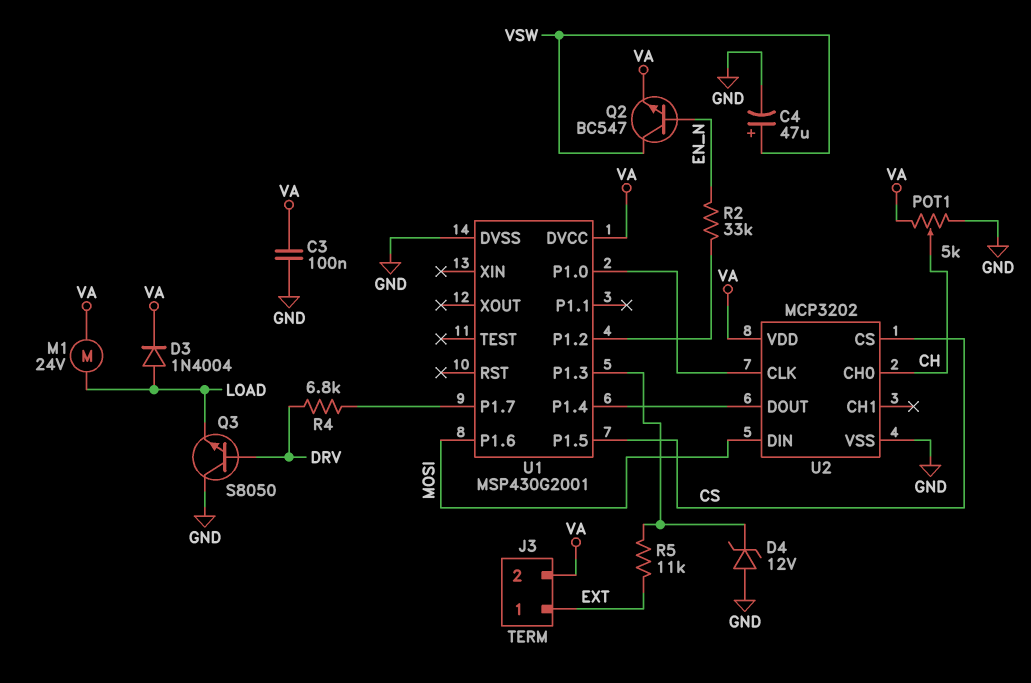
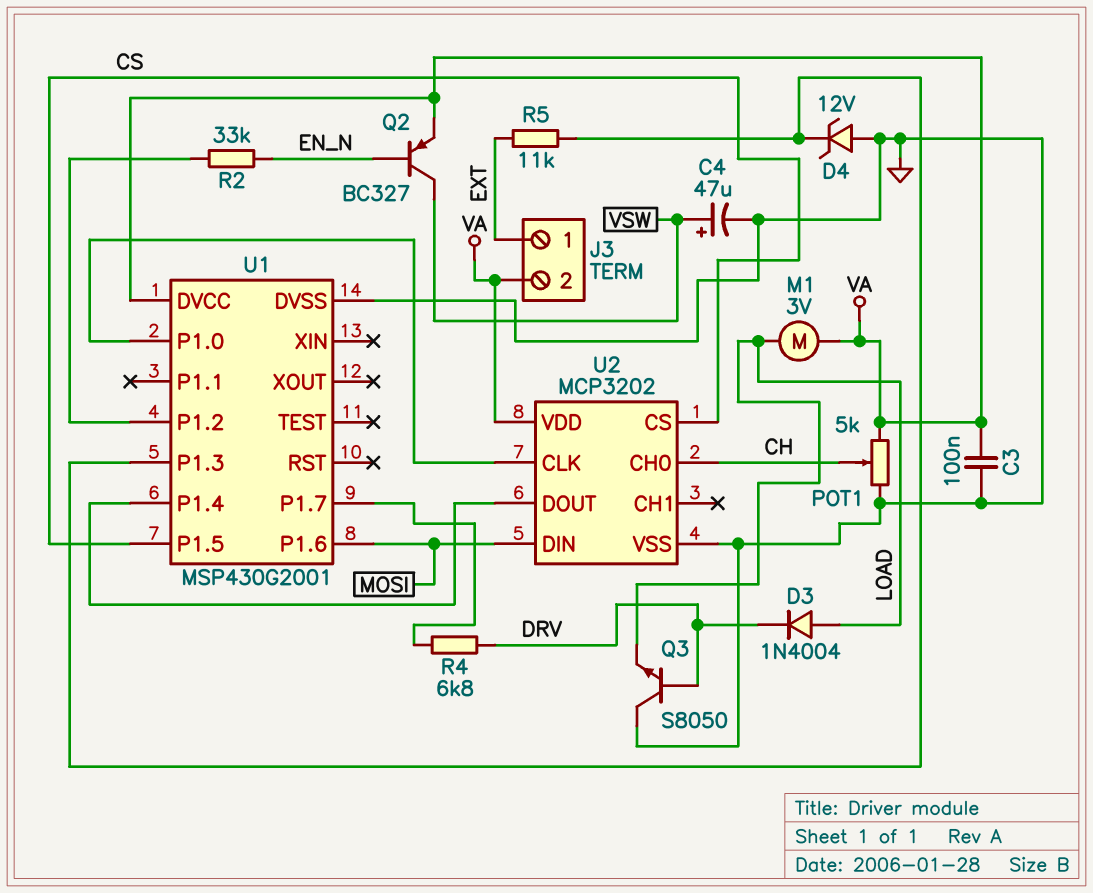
D3: diode 1N4004 (A LOAD, K VA) -> diode 1N4004 (A LOAD, K DRV)
M1: motor 24V (LOAD, VA) -> motor 3V (LOAD, VA)
Q2: NPN BC547 (B EN_N, C VSW, E VA) -> PNP BC327 (B EN_N, C VSW, E VA)

